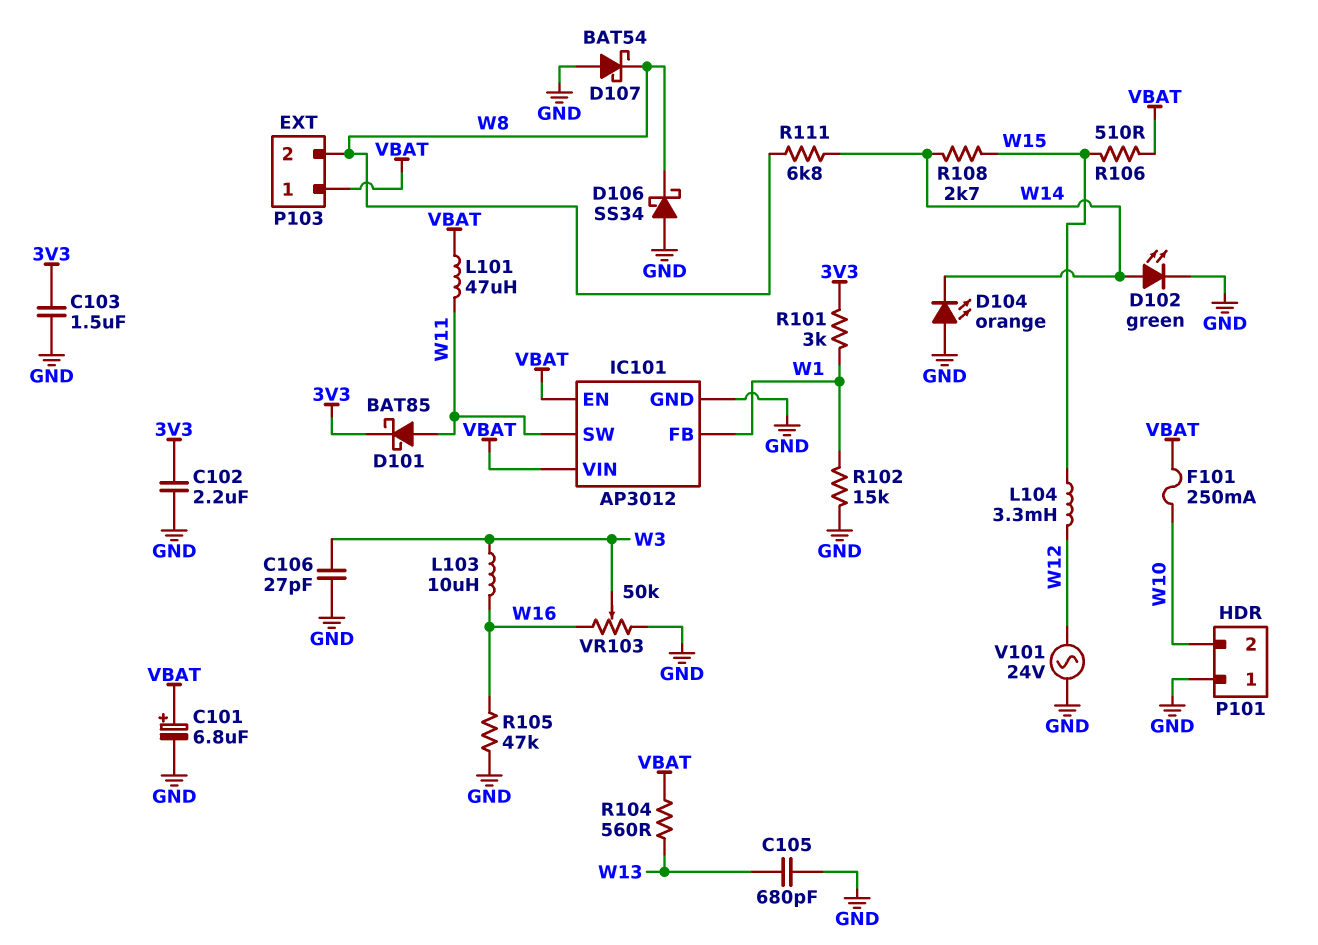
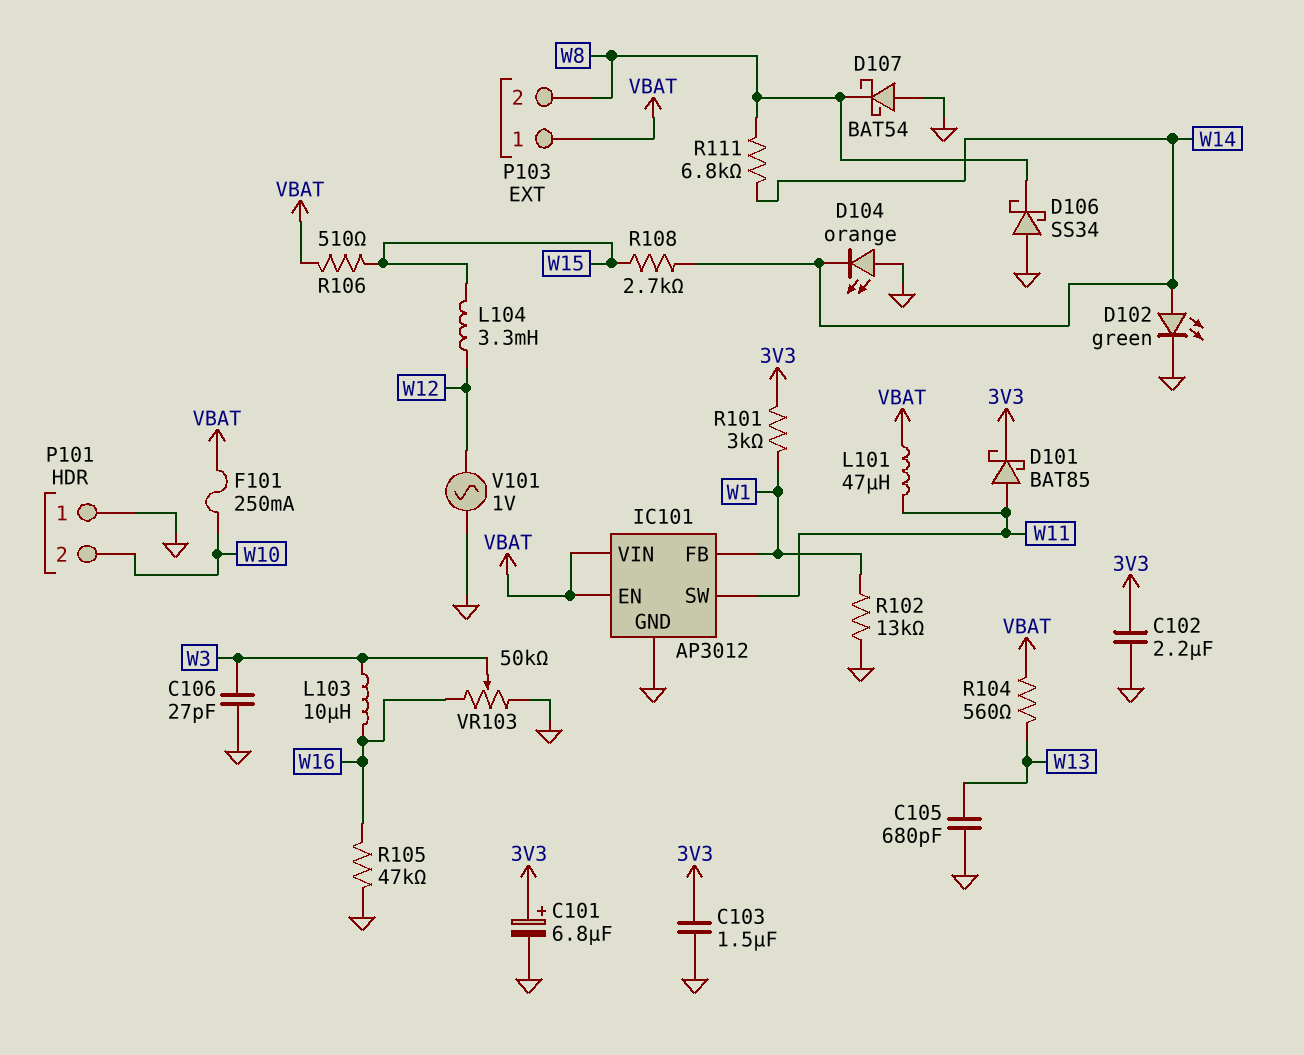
C101: 6.8uF (plus VBAT, minus GND) -> 6.8uF (plus 3V3, minus GND)
R102: 15k (GND, W1) -> 13k (GND, W1)
V101: AC 24V (GND, W12) -> AC 1V (GND, W12)

